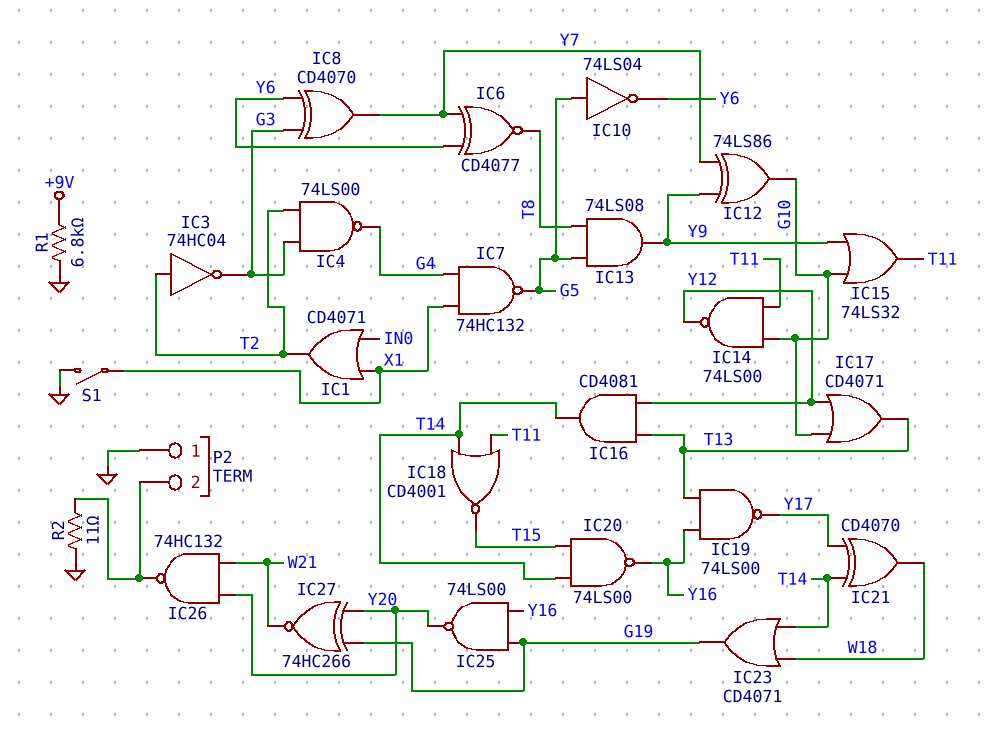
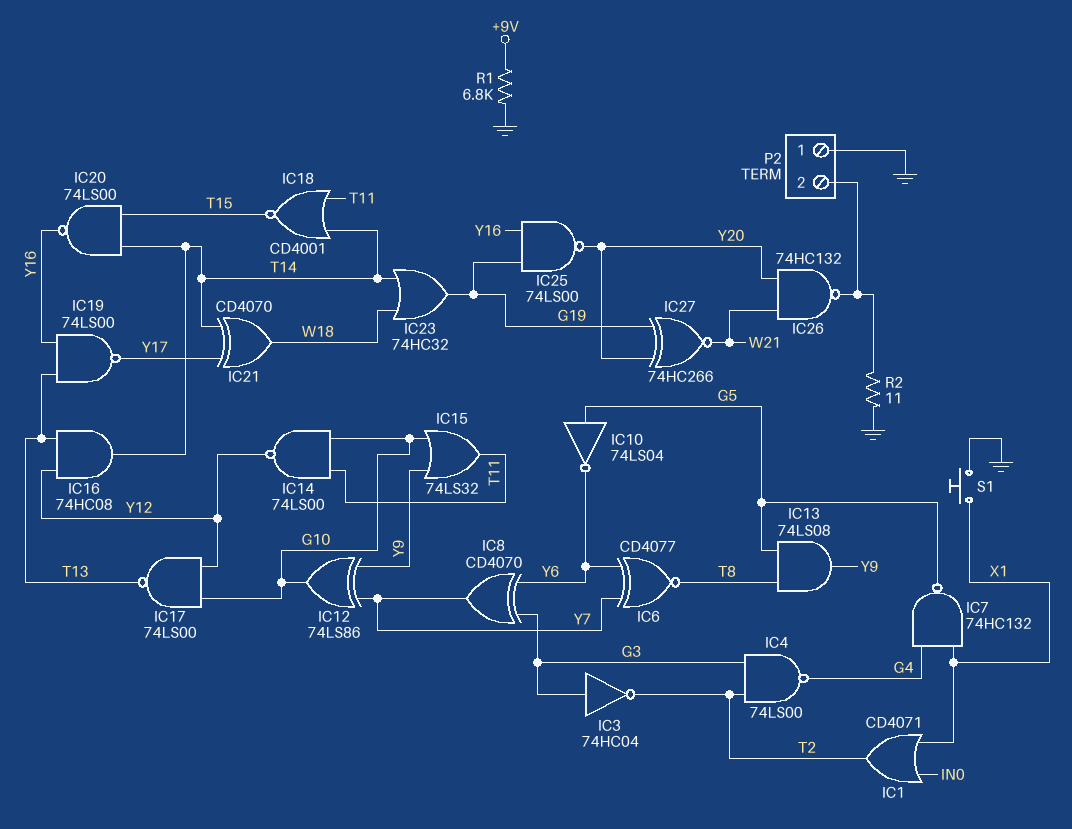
IC3: NOT 74HC04 (in T2, out G3) -> NOT 74HC04 (in G3, out T2)
IC16: AND CD4081 (in T13, in Y12, out T14) -> AND 74HC08 (in T13, in Y12, out T14)
IC17: OR CD4071 (in G10, in Y12, out T13) -> NAND 74LS00 (in G10, in Y12, out T13)
IC23: OR CD4071 (in T14, in W18, out G19) -> OR 74HC32 (in T14, in W18, out G19)
S1: switch (GND, X1) -> button (GND, X1)

